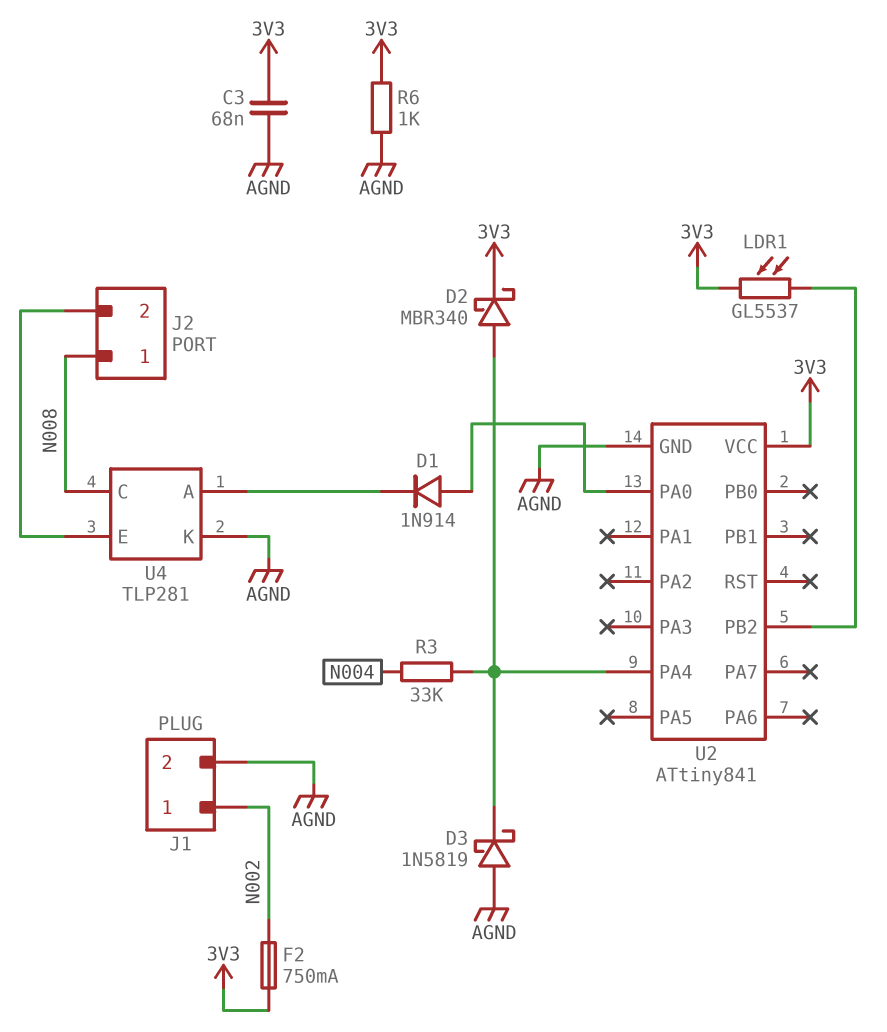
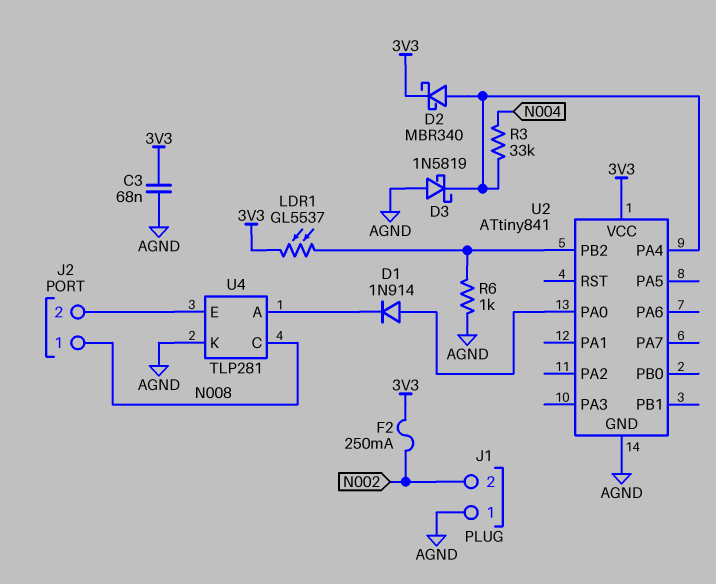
F2: 750mA (3V3, N002) -> 250mA (3V3, N002)
J1 pin 1: N002 -> AGND
J1 pin 2: AGND -> N002
R6: 1k (3V3, AGND) -> 1k (AGND, U2/PB2)

